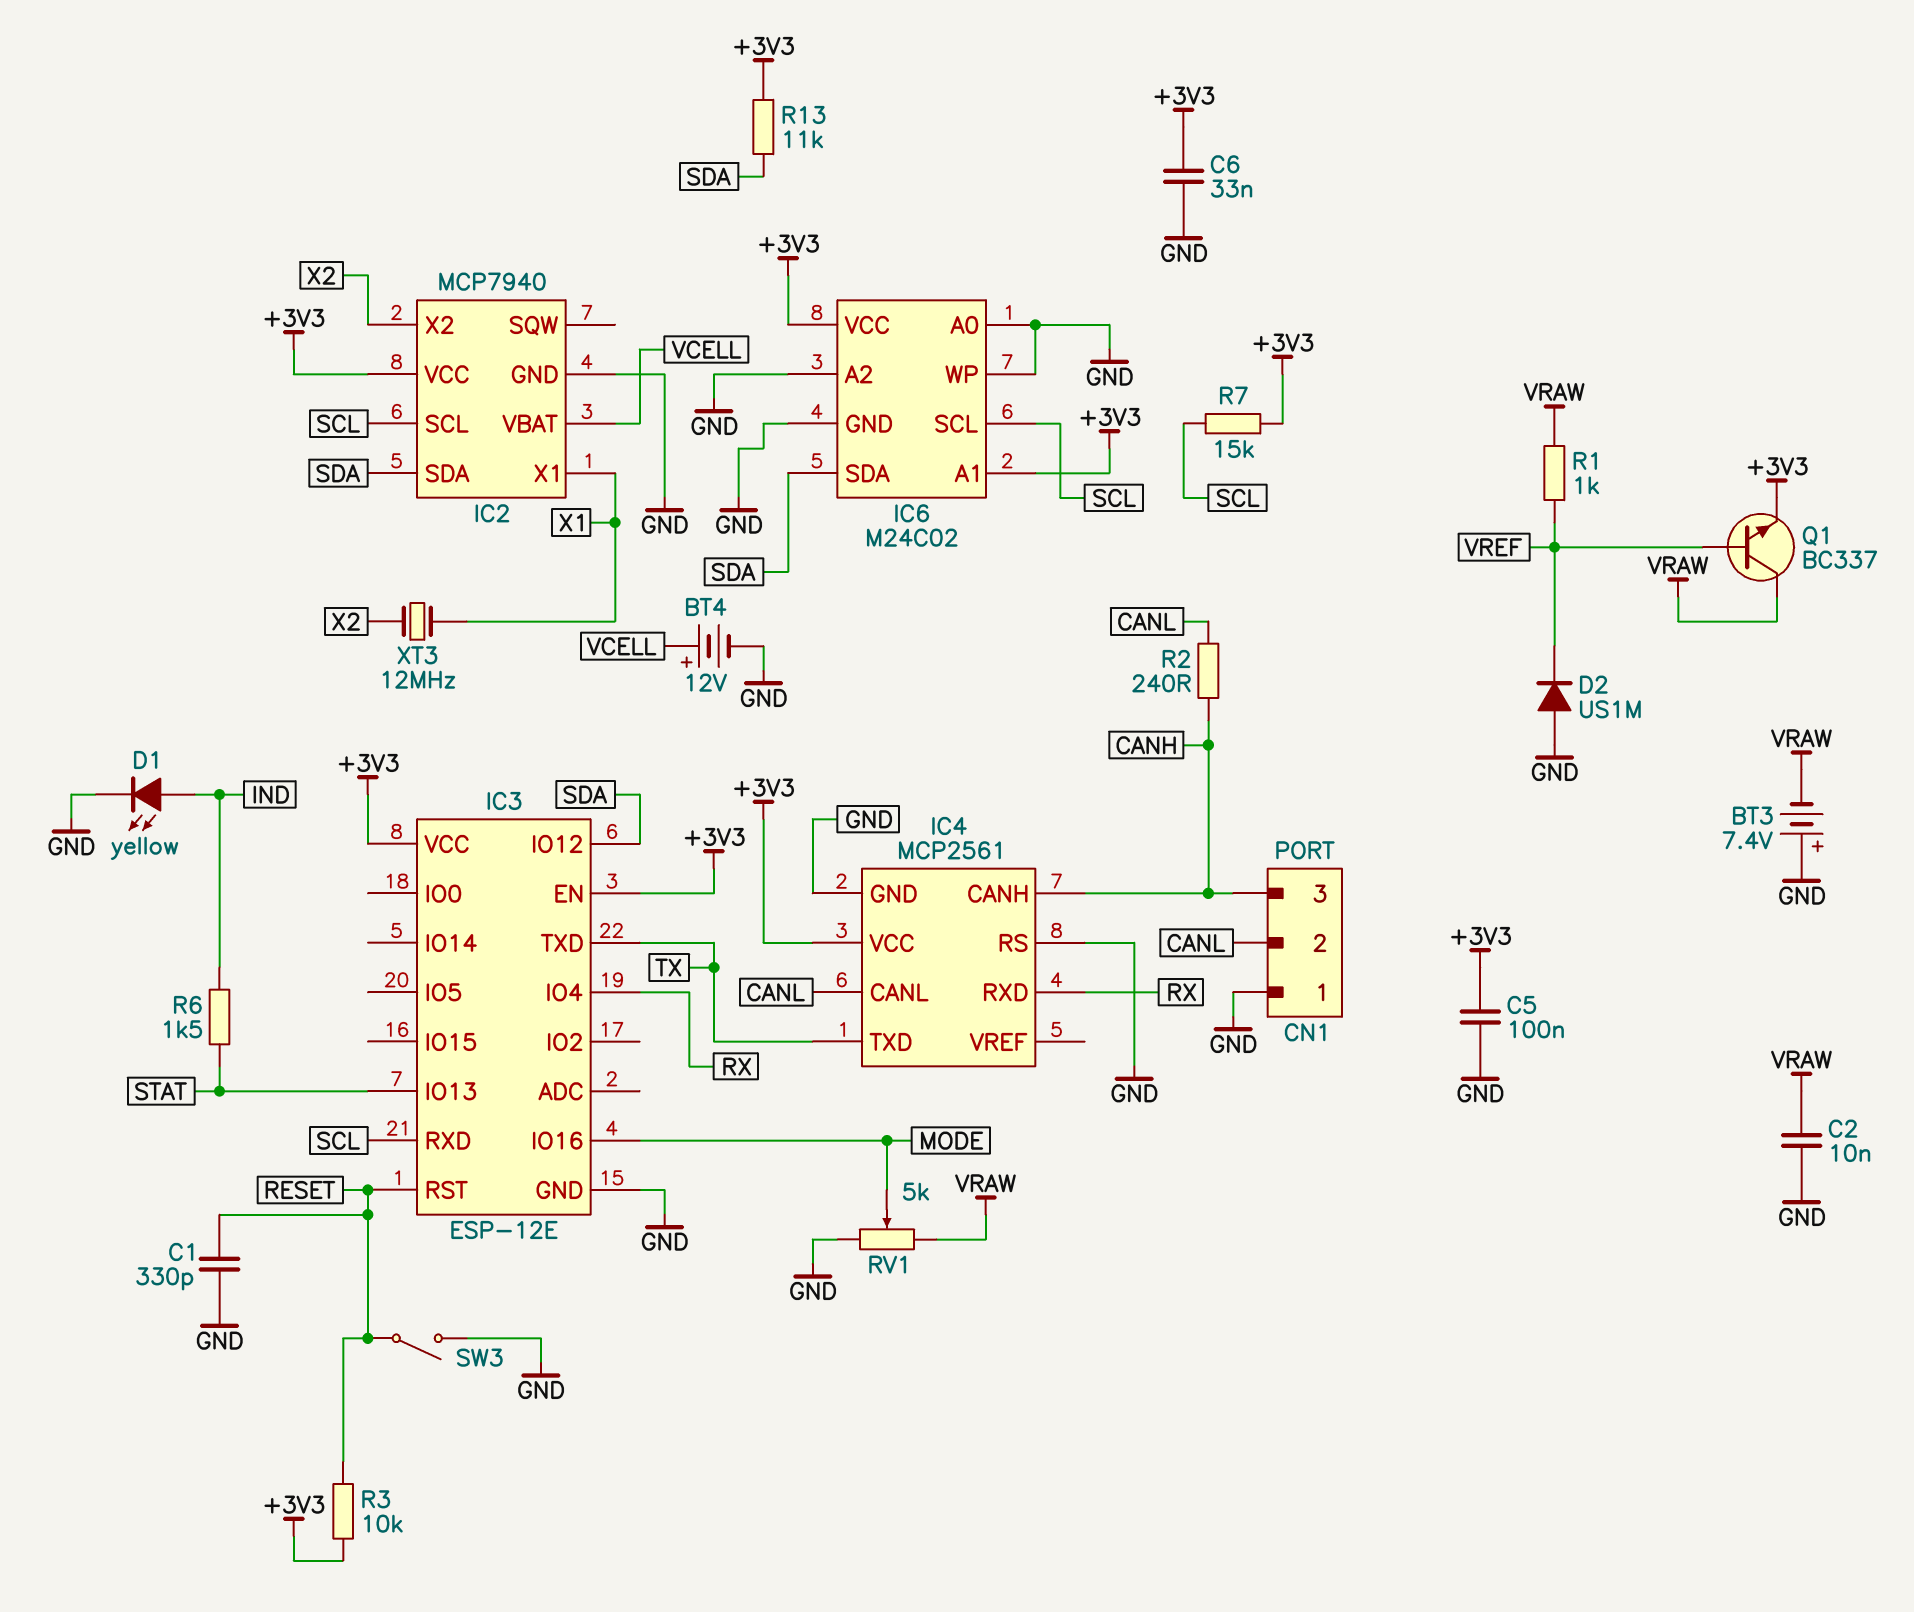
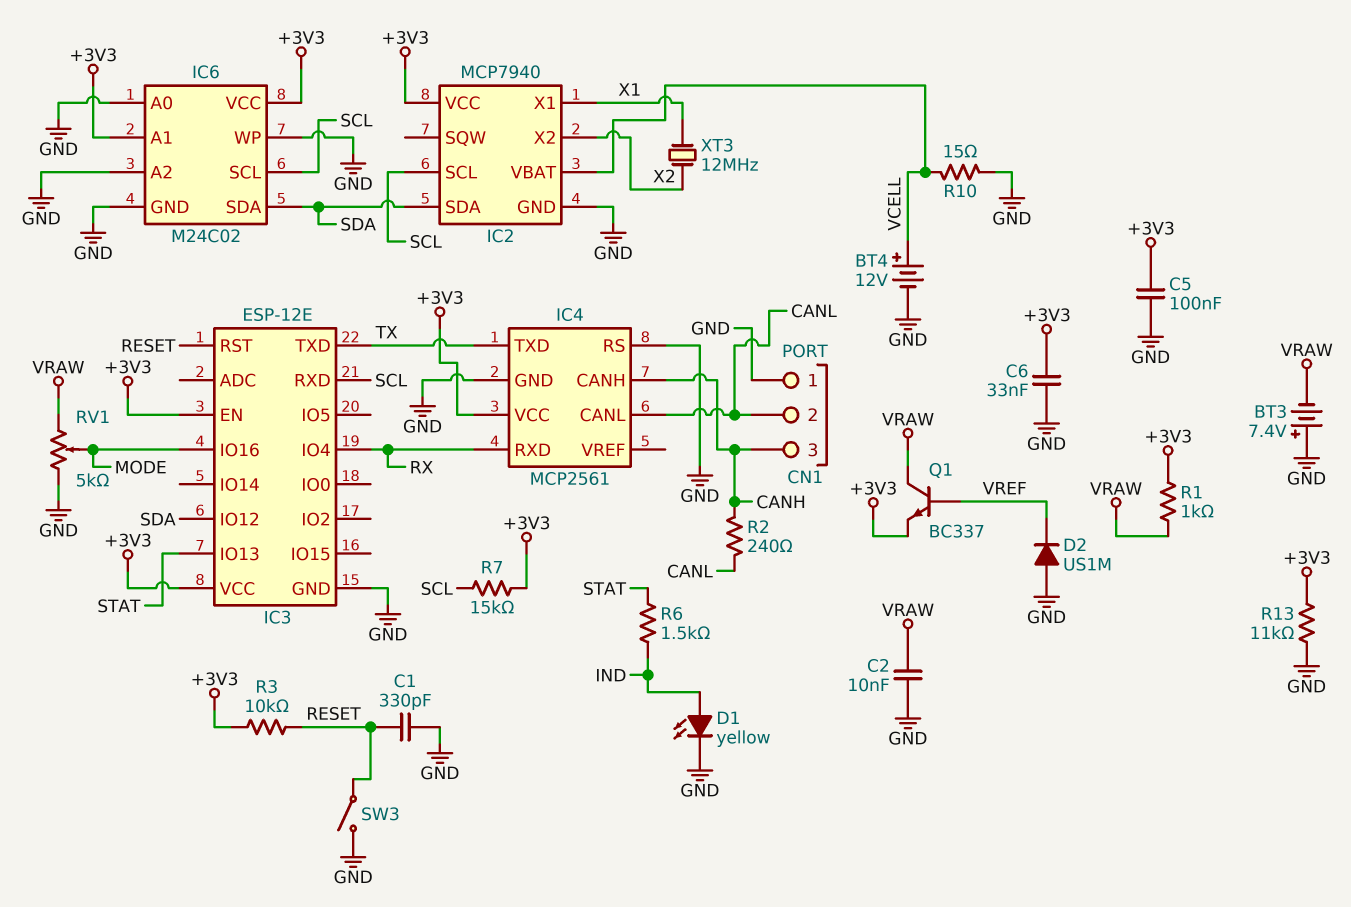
R1: 1k (VRAW, VREF) -> 1k (+3V3, VRAW)
R10: none -> 15 (GND, VCELL)
R13: 11k (+3V3, SDA) -> 11k (+3V3, GND)

